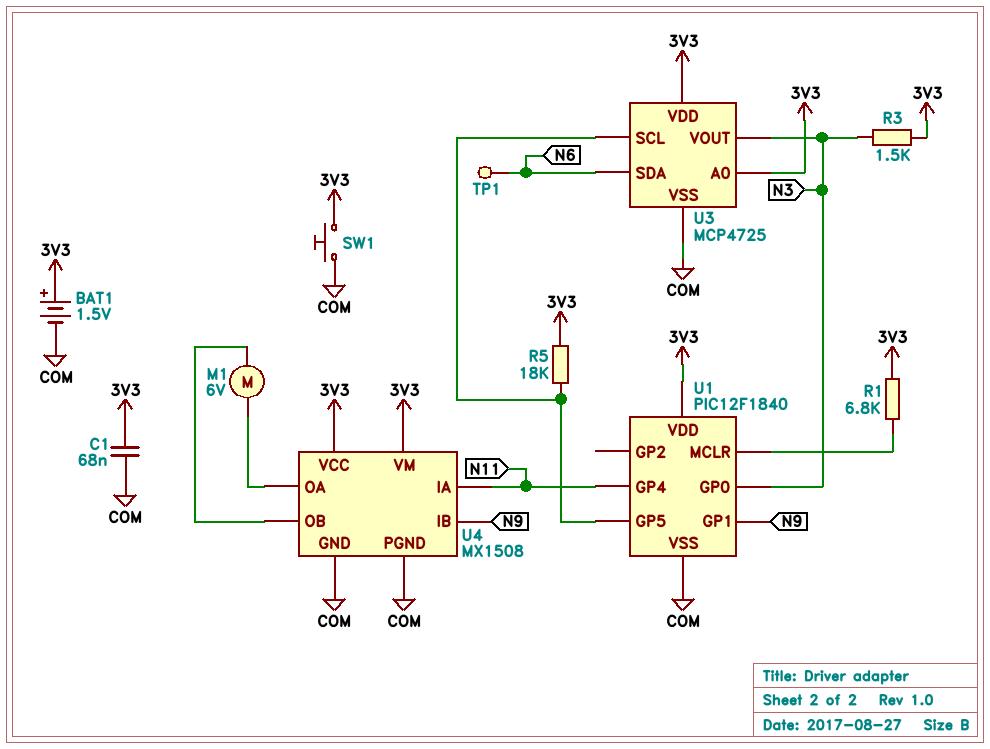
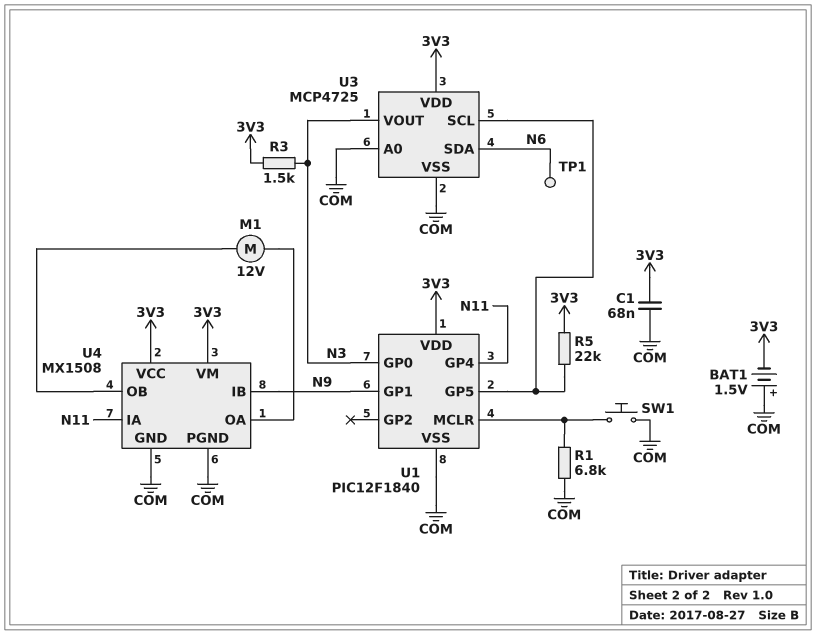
BAT1: 1.5V (plus 3V3, minus COM) -> 1.5V (plus COM, minus 3V3)
M1: motor 6V (U4/OA, U4/OB) -> motor 12V (U4/OA, U4/OB)
R1: 6.8k (3V3, U1/MCLR) -> 6.8k (COM, U1/MCLR)
R5: 18k (3V3, U1/GP5) -> 22k (3V3, U1/GP5)
SW1: button (3V3, COM) -> button (COM, U1/MCLR)
U3 pin A0: 3V3 -> COM

